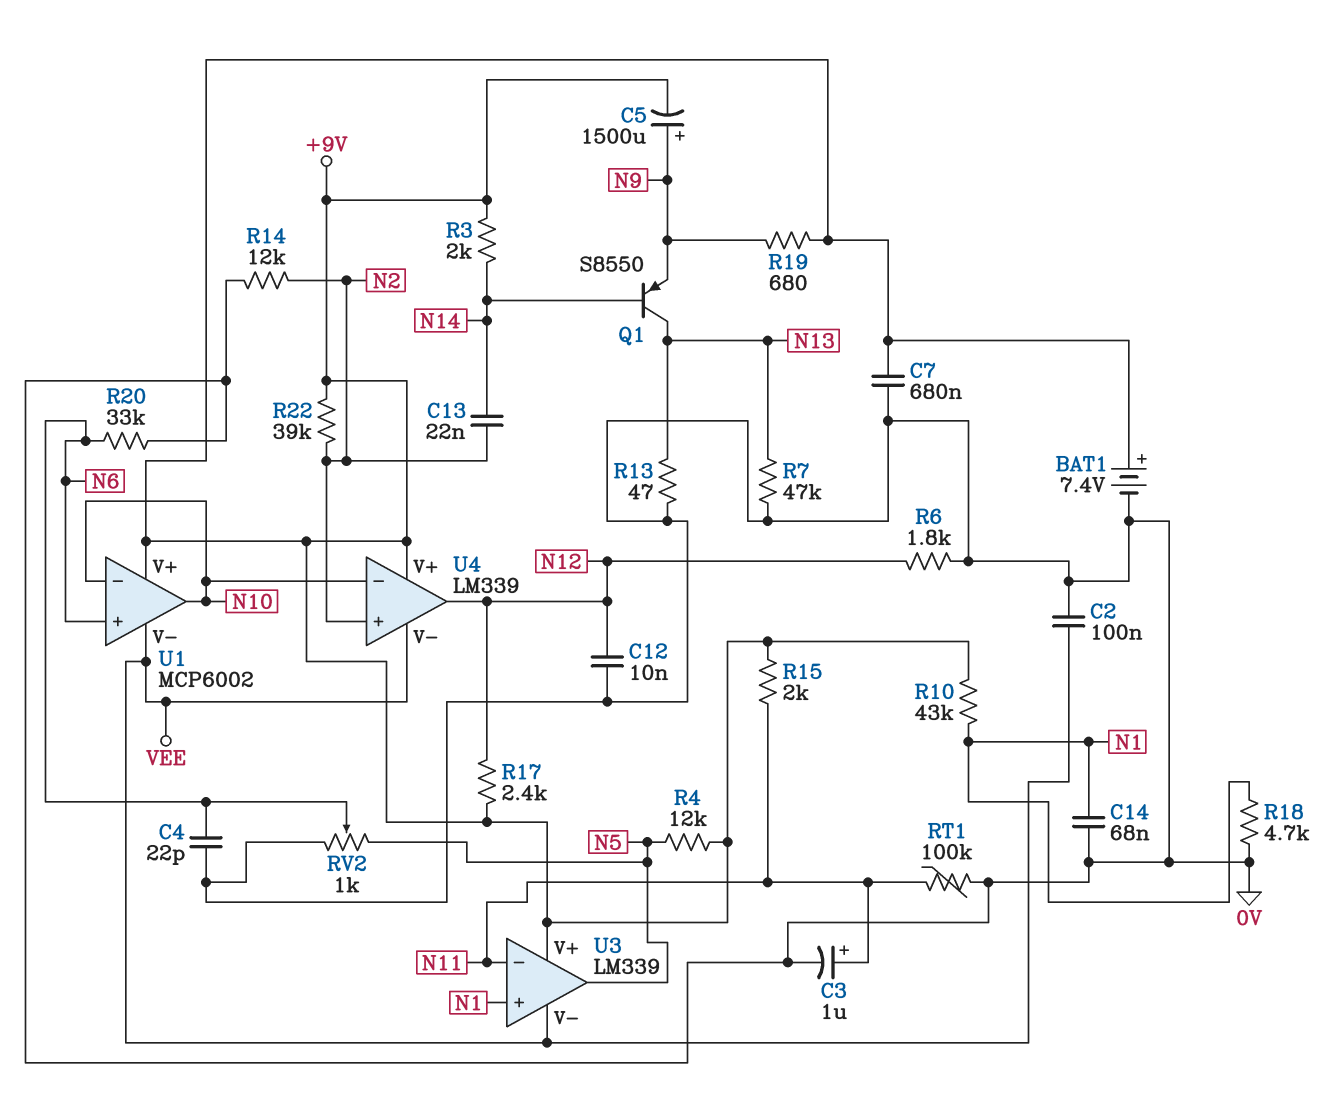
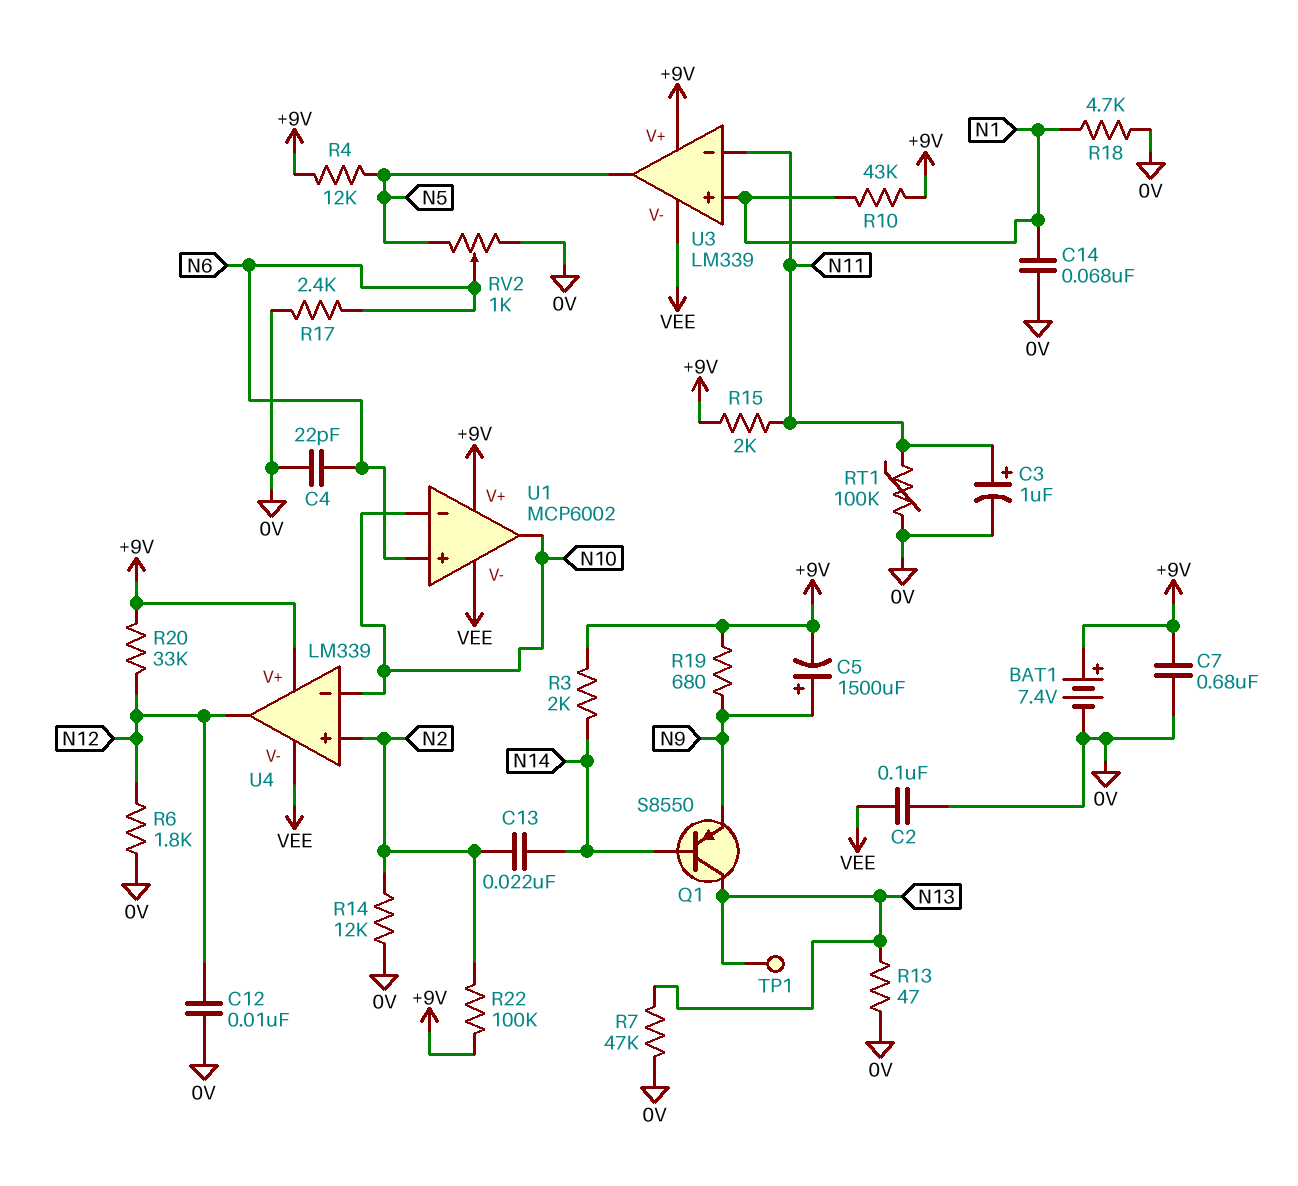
R17: 2.4k (+9V, N12) -> 2.4k (0V, N6)
R20: 33k (0V, N6) -> 33k (+9V, N12)
R22: 39k (+9V, N2) -> 100k (+9V, N2)
TP1: none -> test point (N13)

